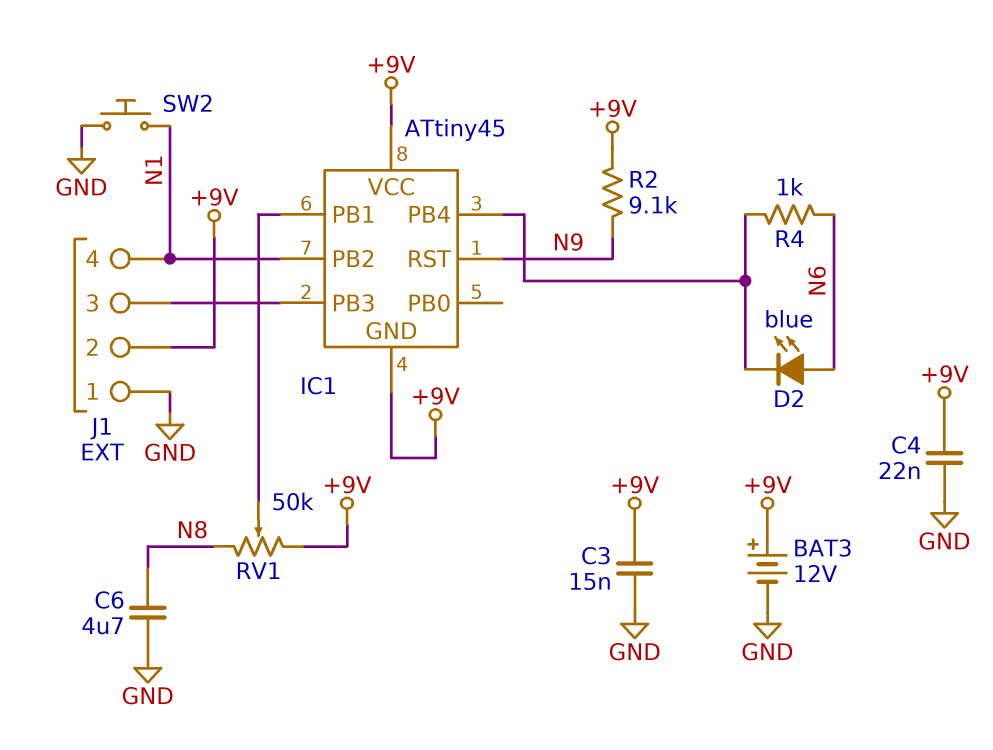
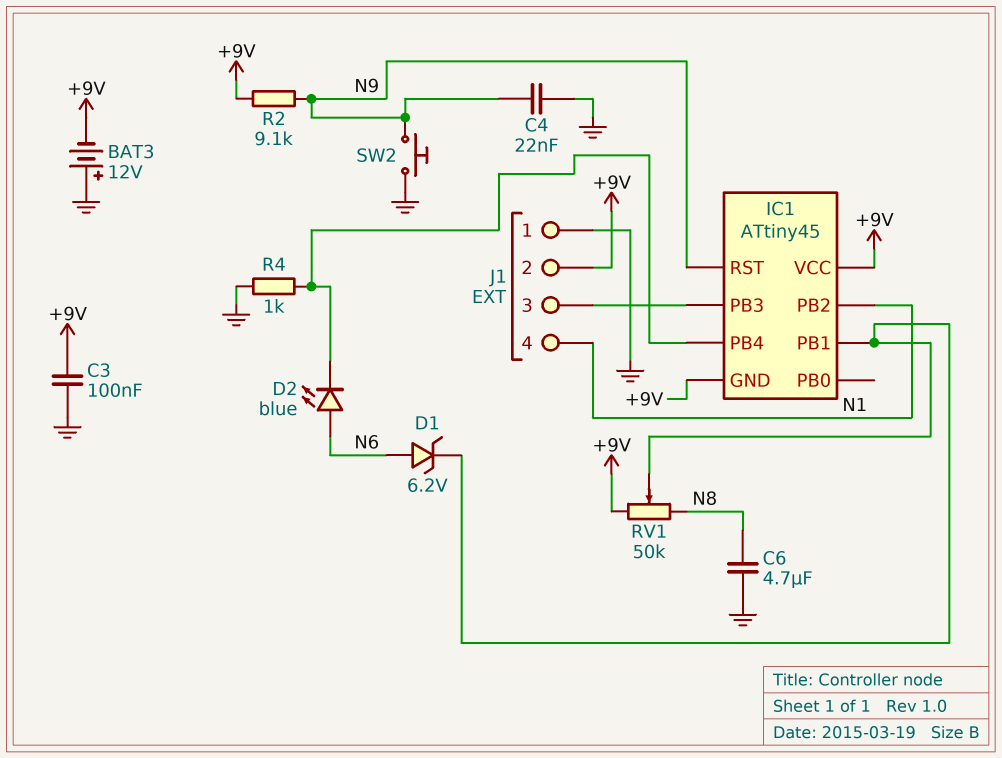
BAT3: 12V (plus +9V, minus GND) -> 12V (plus GND, minus +9V)
C3: 15nF (+9V, GND) -> 100nF (+9V, GND)
C4: 22nF (+9V, GND) -> 22nF (GND, N9)
D1: none -> zener 6.2V (A N6, K IC1/PB1)
R4: 1k (IC1/PB4, N6) -> 1k (GND, IC1/PB4)
SW2: button (GND, N1) -> button (GND, N9)

